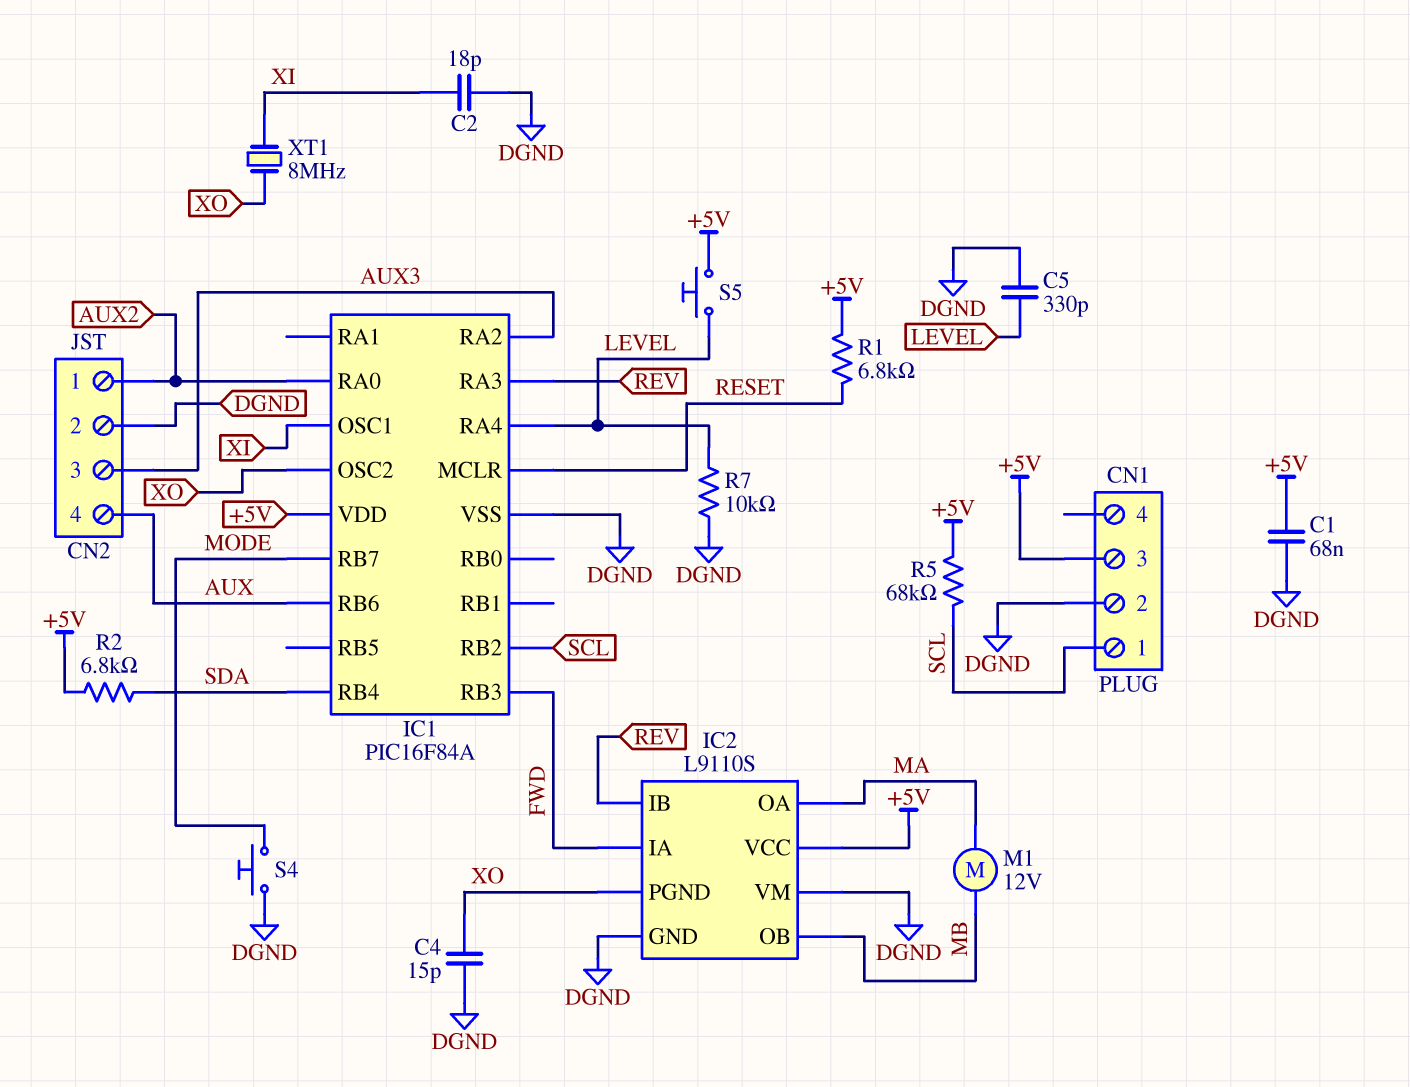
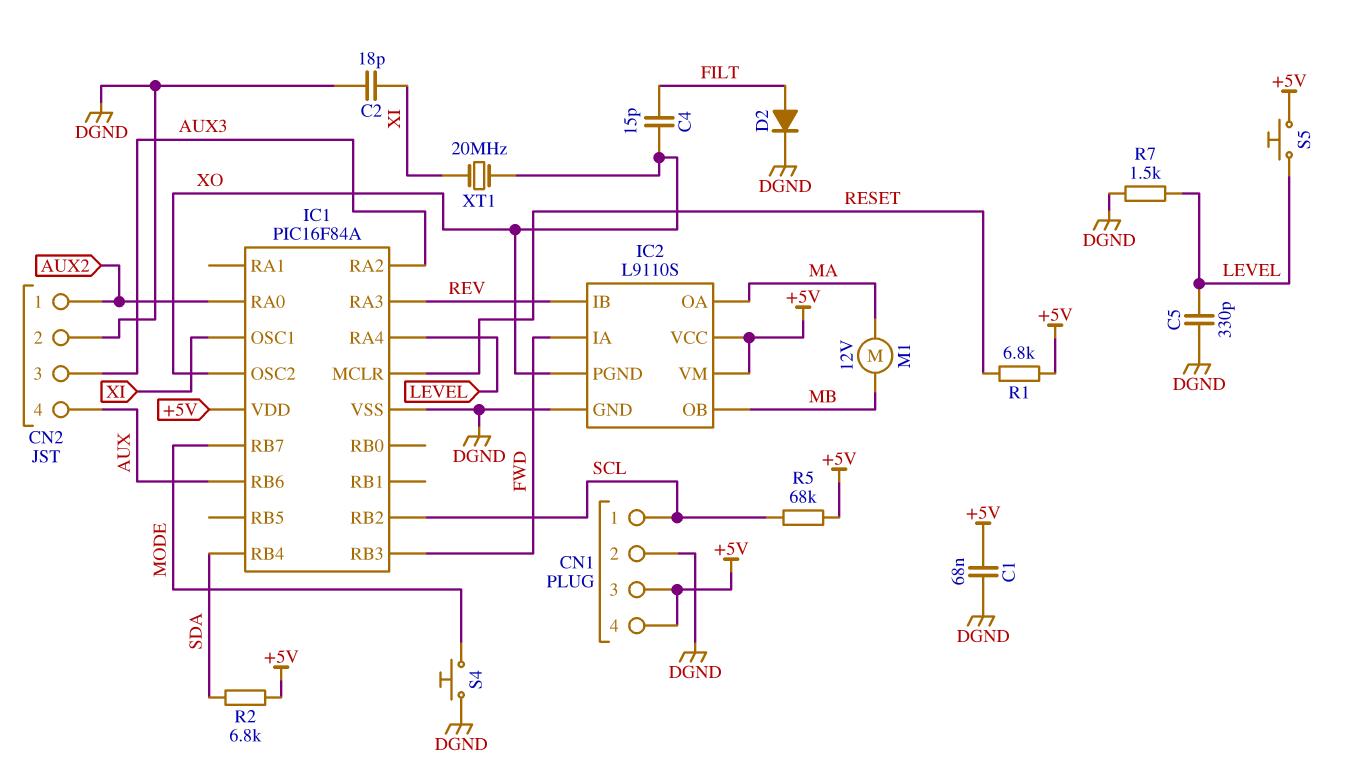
C4: 15pF (DGND, XO) -> 15pF (FILT, XO)
CN1 pin 4: none -> +5V
D2: none -> diode (A FILT, K DGND)
IC2 pin VM: DGND -> +5V
R7: 10k (DGND, LEVEL) -> 1.5k (DGND, LEVEL)
XT1: 8MHz (XI, XO) -> 20MHz (XI, XO)

